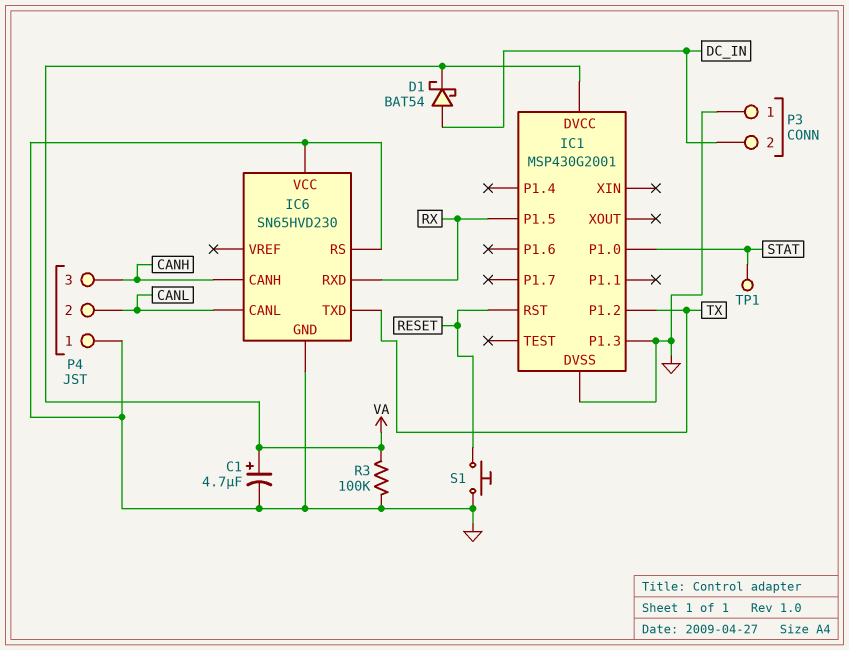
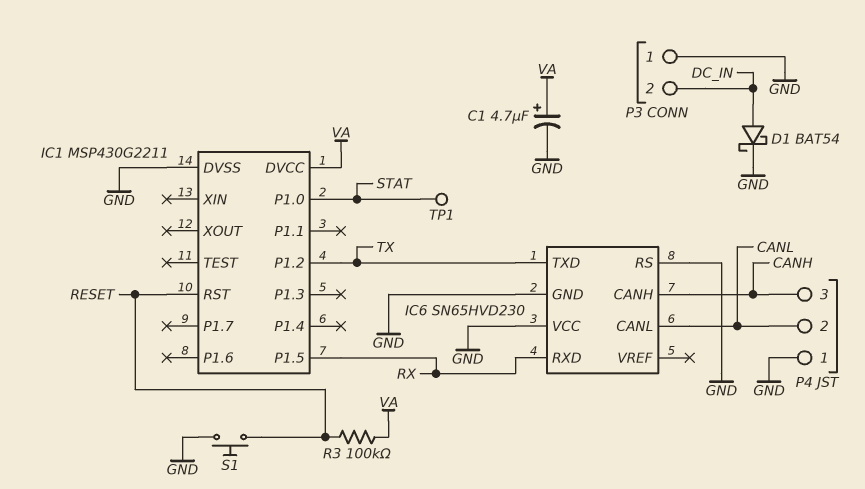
D1: schottky BAT54 (A DC_IN, K VA) -> schottky BAT54 (A DC_IN, K GND)
IC1: MSP430G2001 -> MSP430G2211
IC1 pin P1.3: GND -> none
R3: 100k (GND, VA) -> 100k (RESET, VA)

